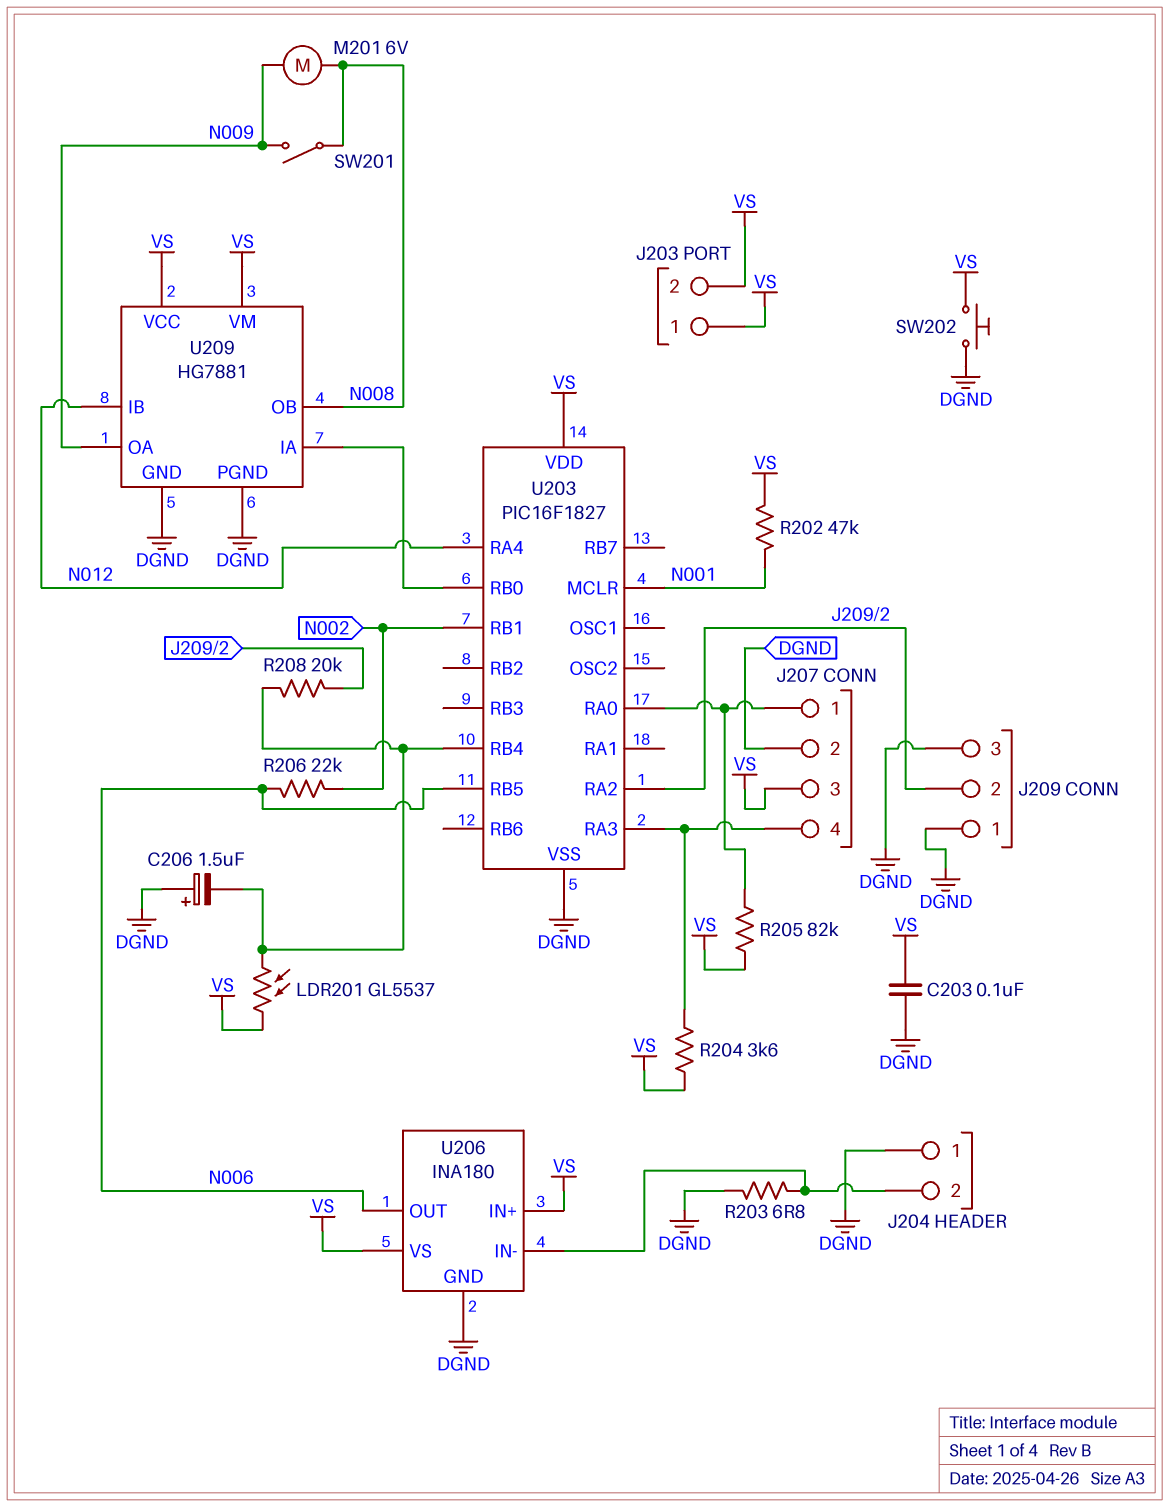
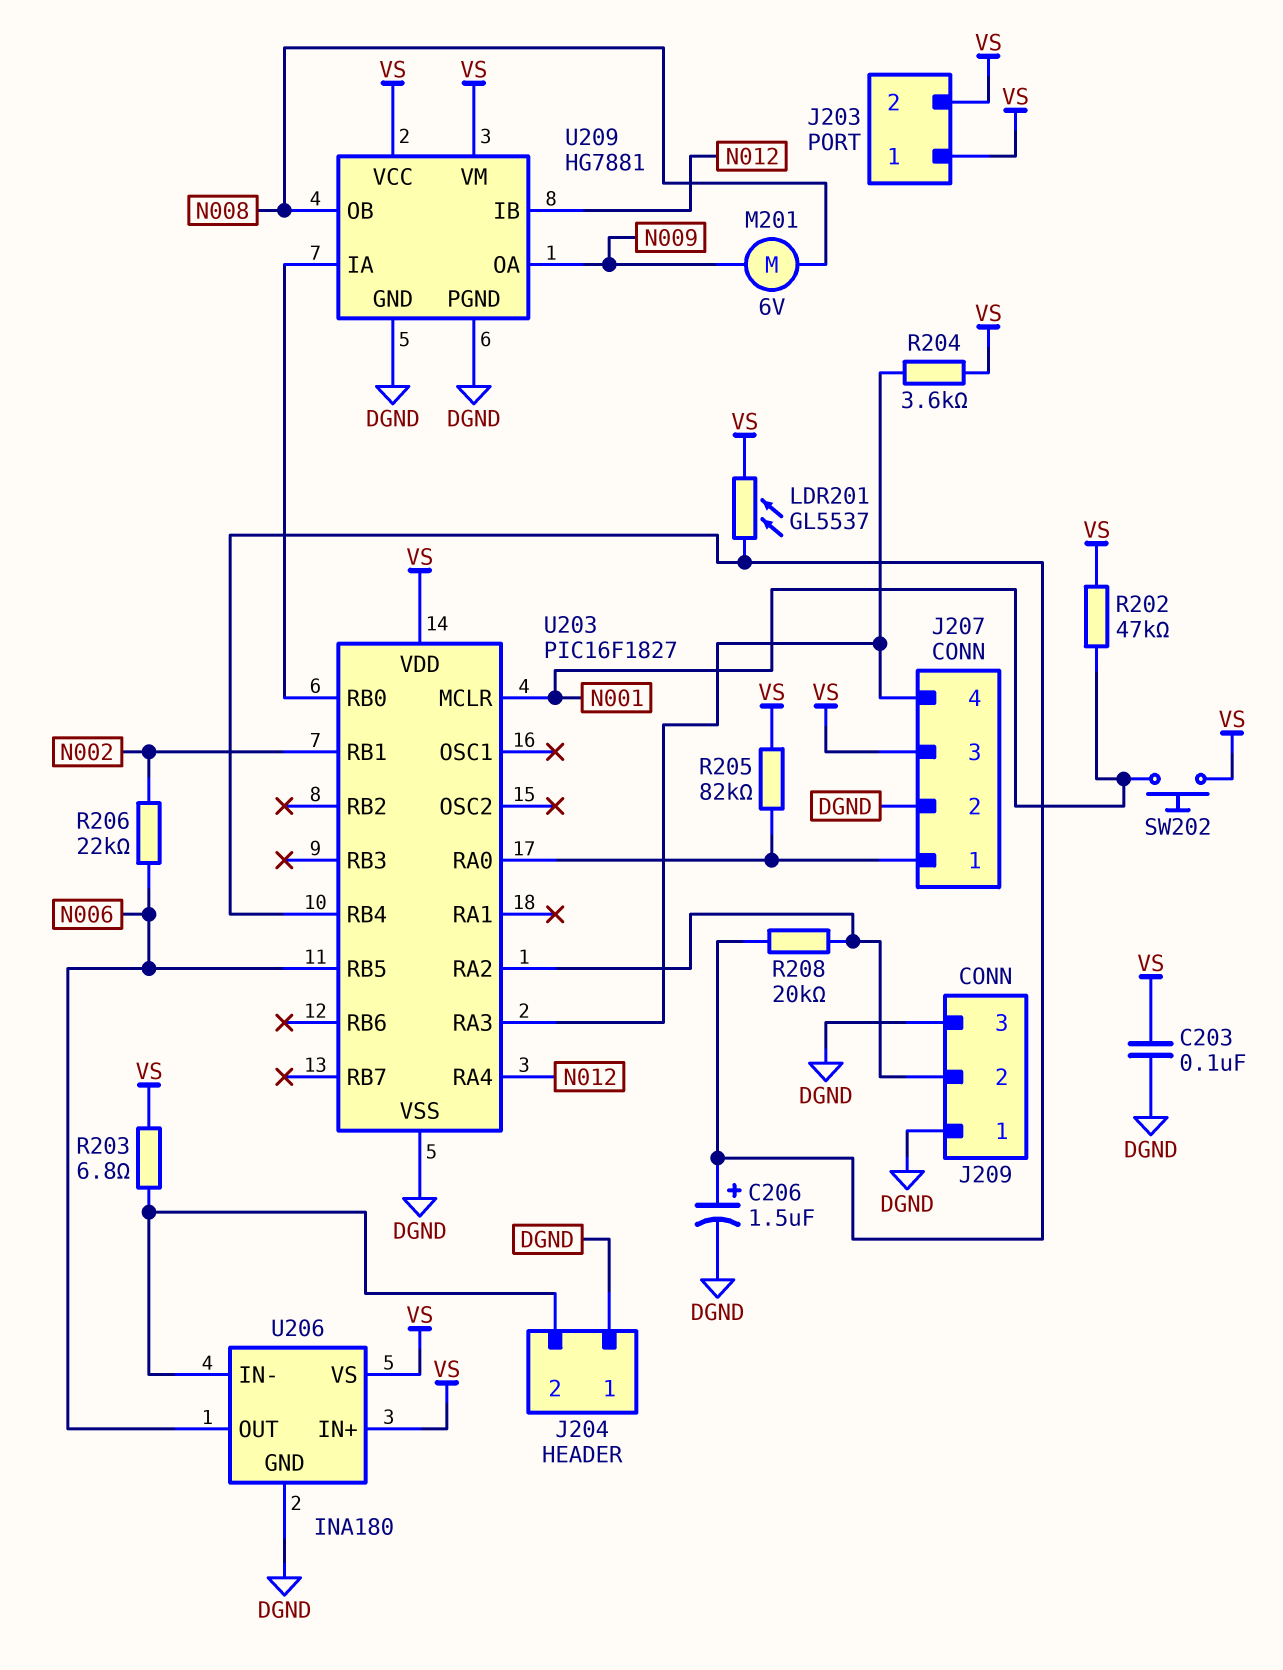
C206: 1.5uF (plus DGND, minus U203/RB4) -> 1.5uF (plus U203/RB4, minus DGND)
R203: 6.8 (DGND, J204/2) -> 6.8 (J204/2, VS)
SW201: switch (N008, N009) -> none
SW202: button (DGND, VS) -> button (N001, VS)

